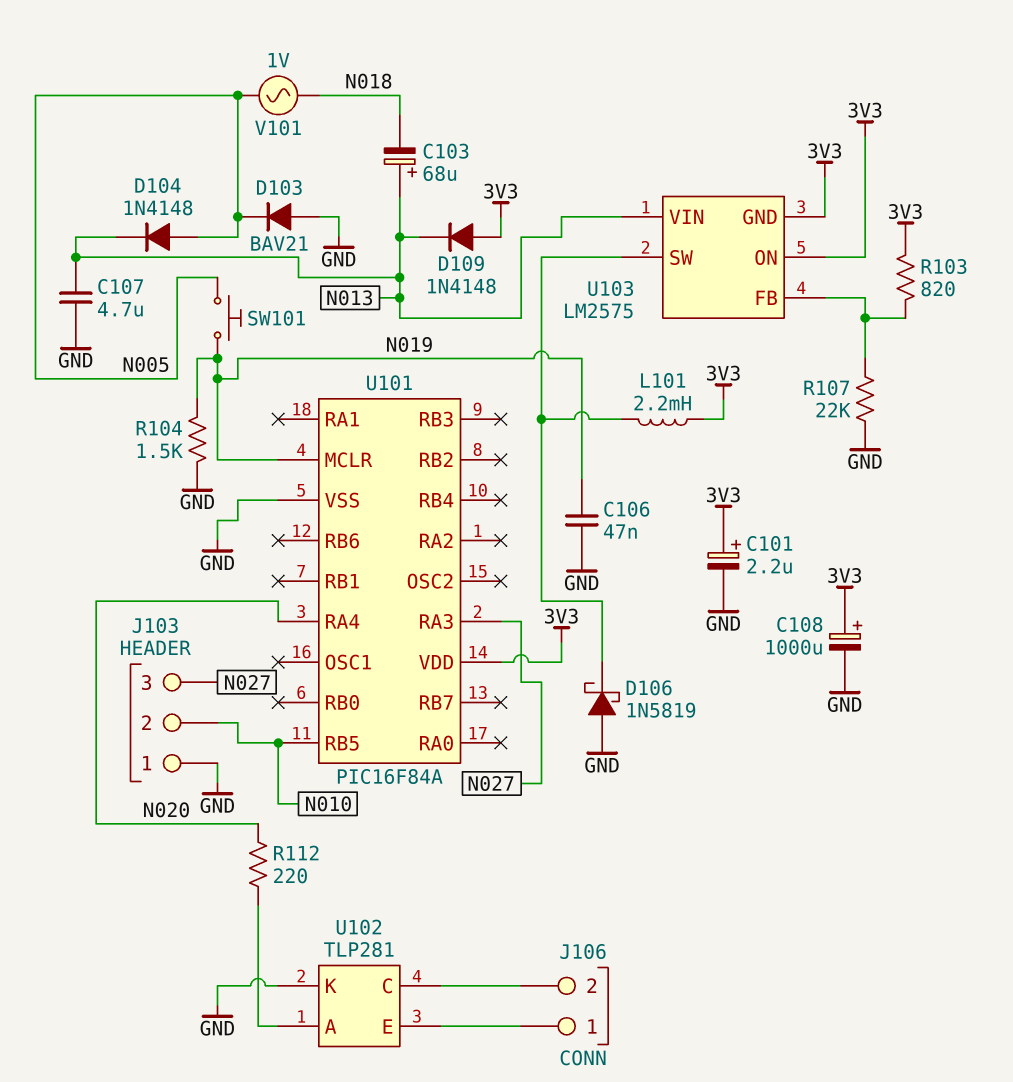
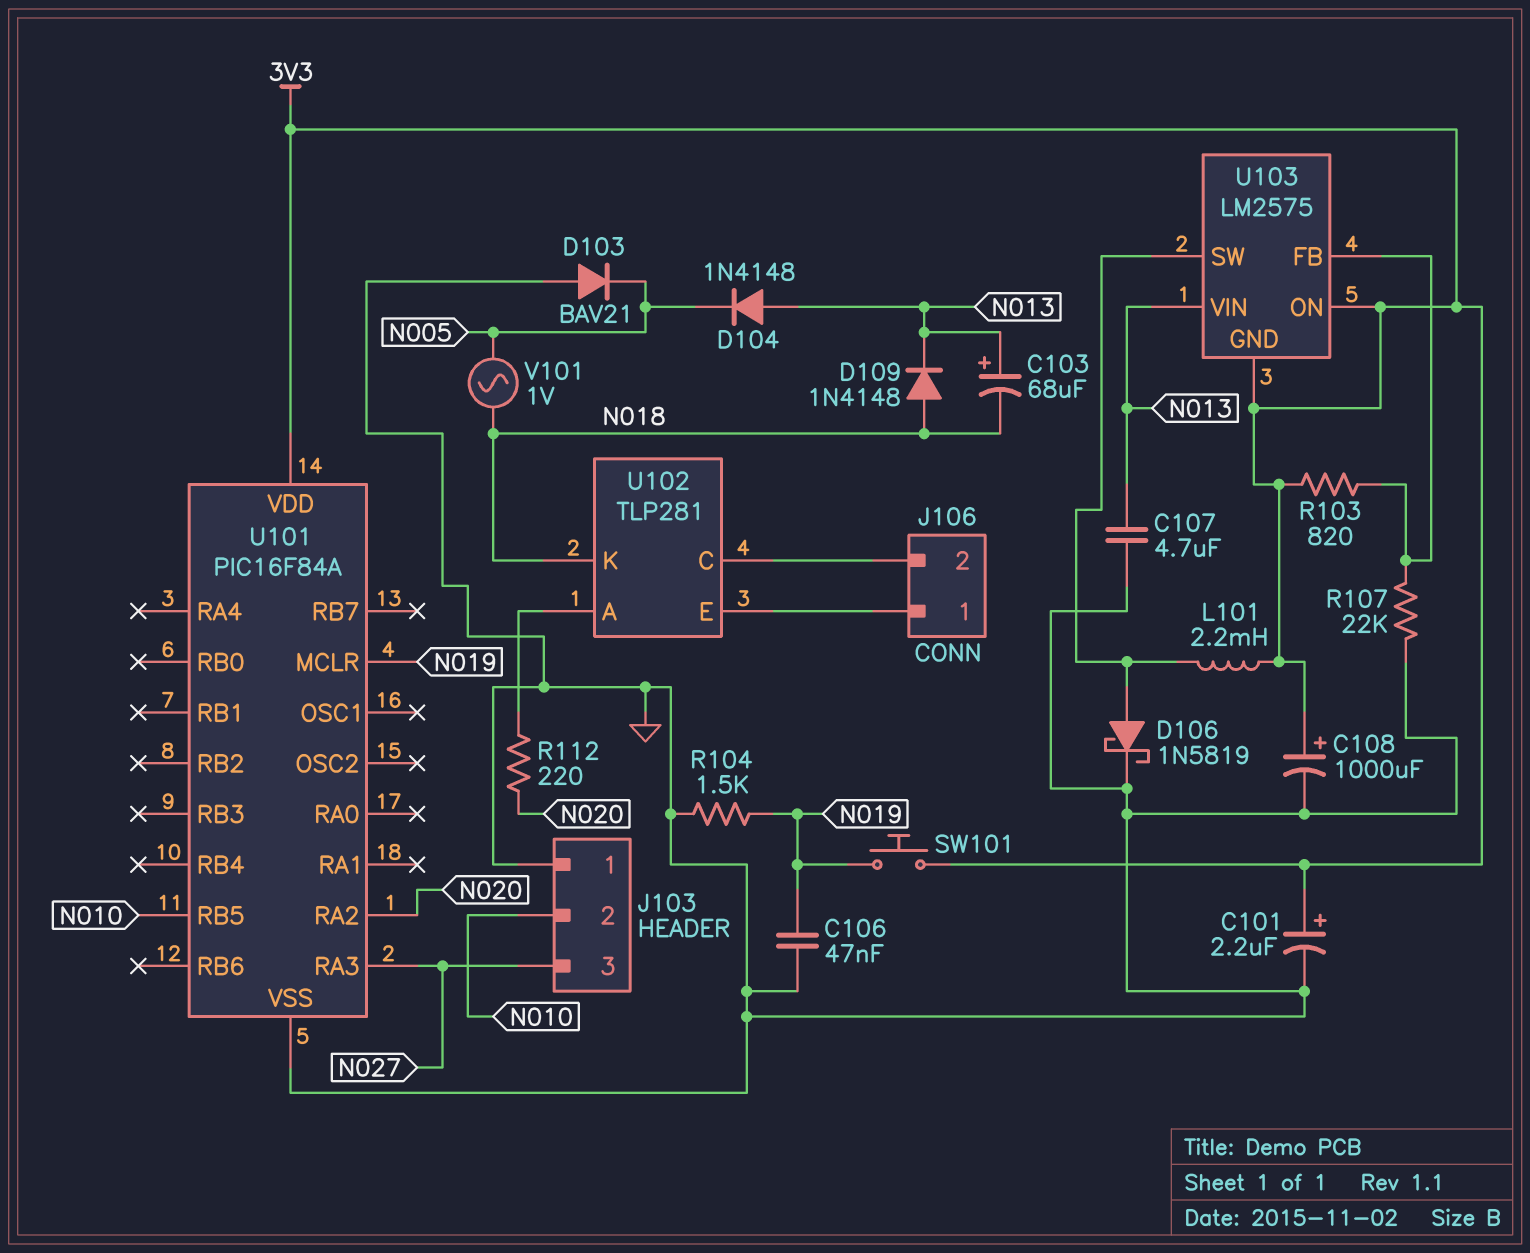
D104: diode 1N4148 (A N005, K N013) -> diode 1N4148 (A N013, K N005)
D106: schottky 1N5819 (A GND, K U103/SW) -> schottky 1N5819 (A U103/SW, K GND)
D109: diode 1N4148 (A 3V3, K N013) -> diode 1N4148 (A N018, K N013)
SW101: button (N005, N019) -> button (3V3, N019)
U101 pin RA2: none -> N020
U101 pin RA4: N020 -> none
U102 pin K: GND -> N018

